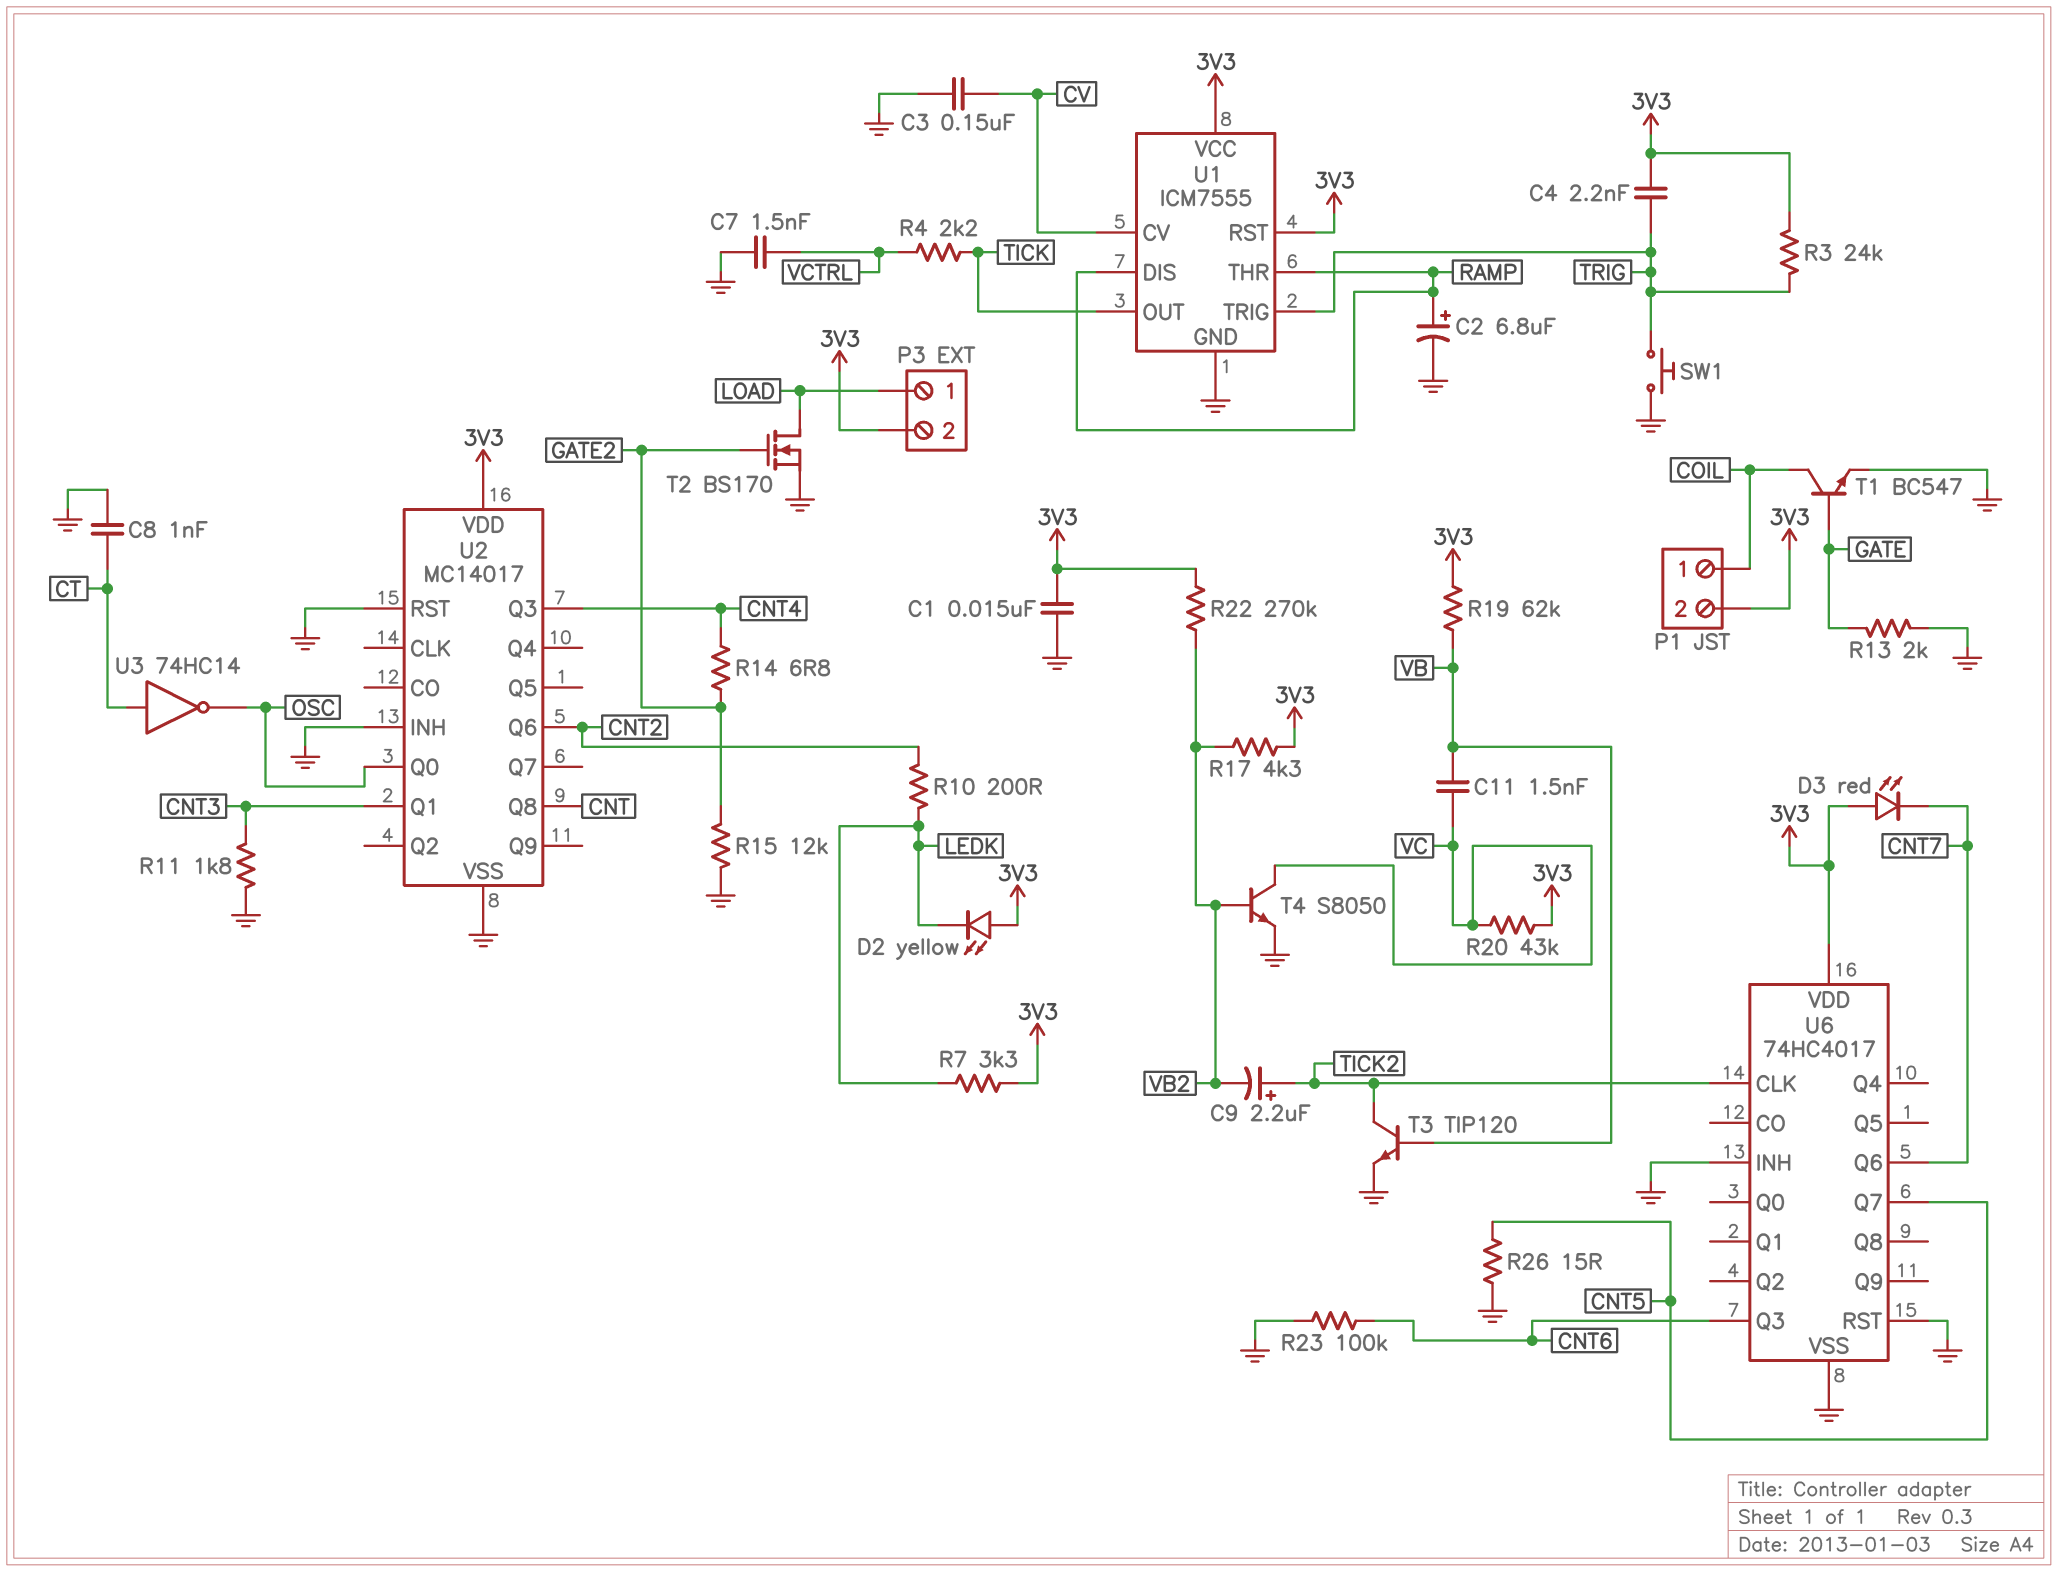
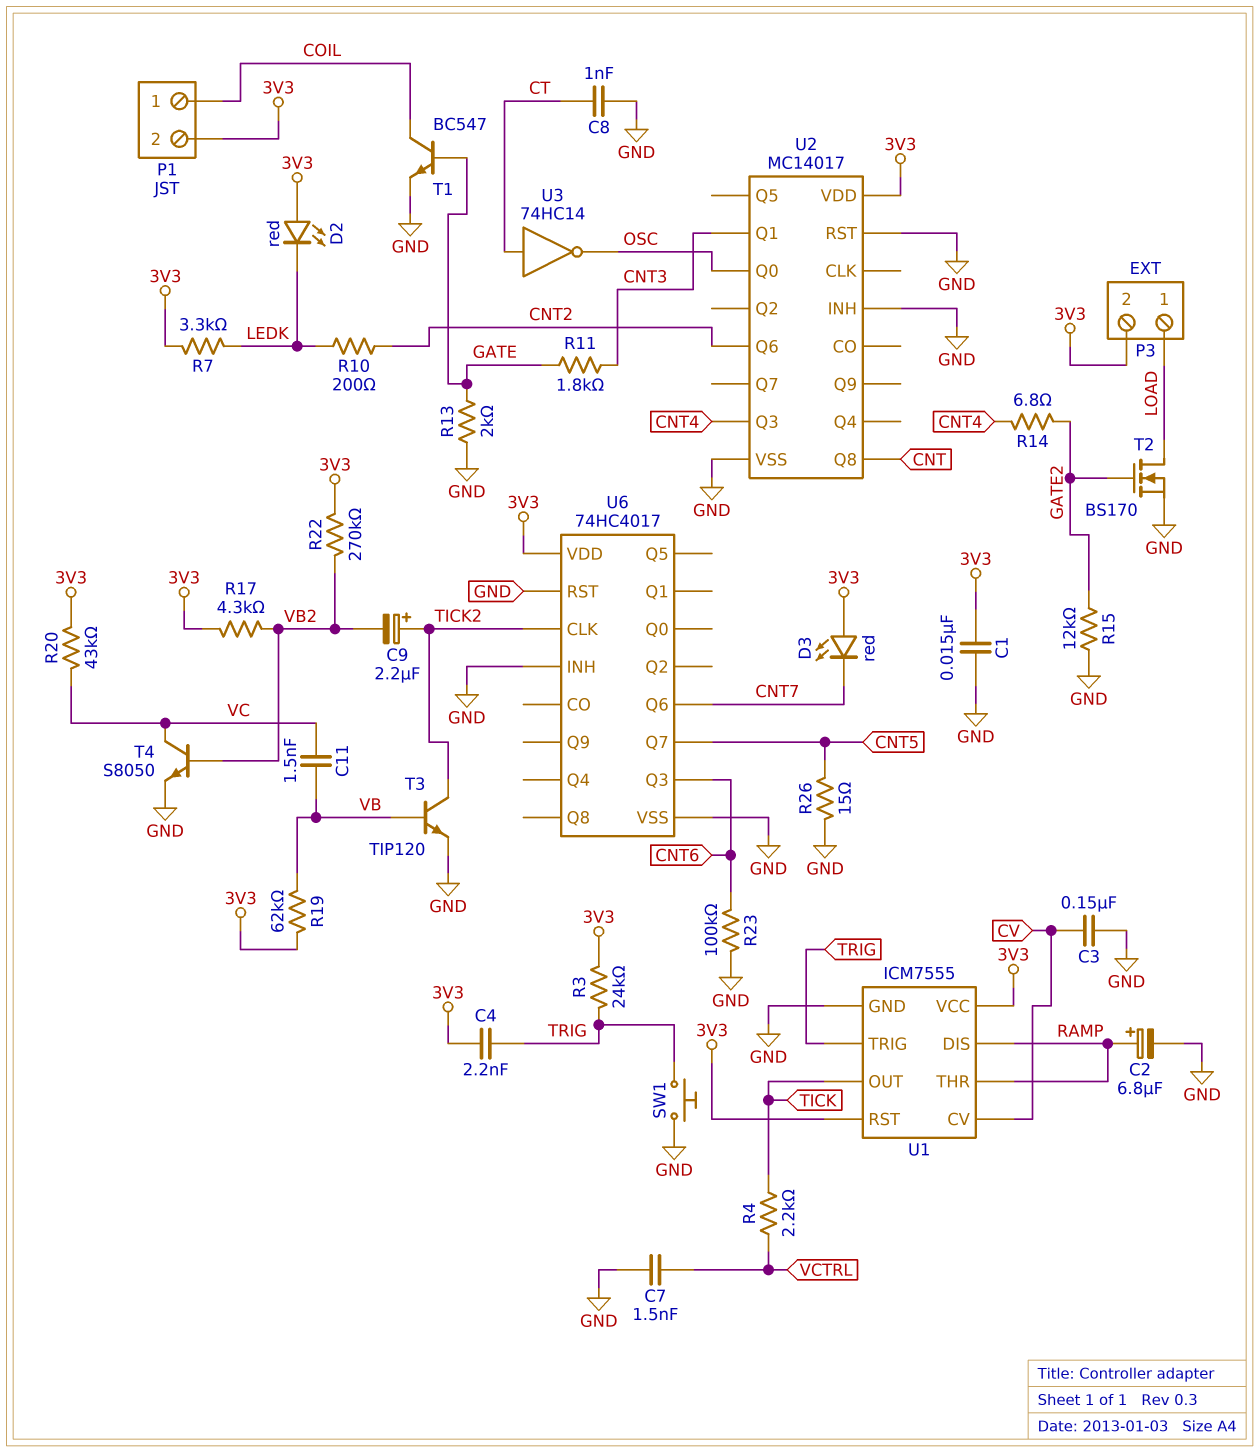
D2: LED yellow (A 3V3, K LEDK) -> LED red (A 3V3, K LEDK)
R11: 1.8k (CNT3, GND) -> 1.8k (CNT3, GATE)

